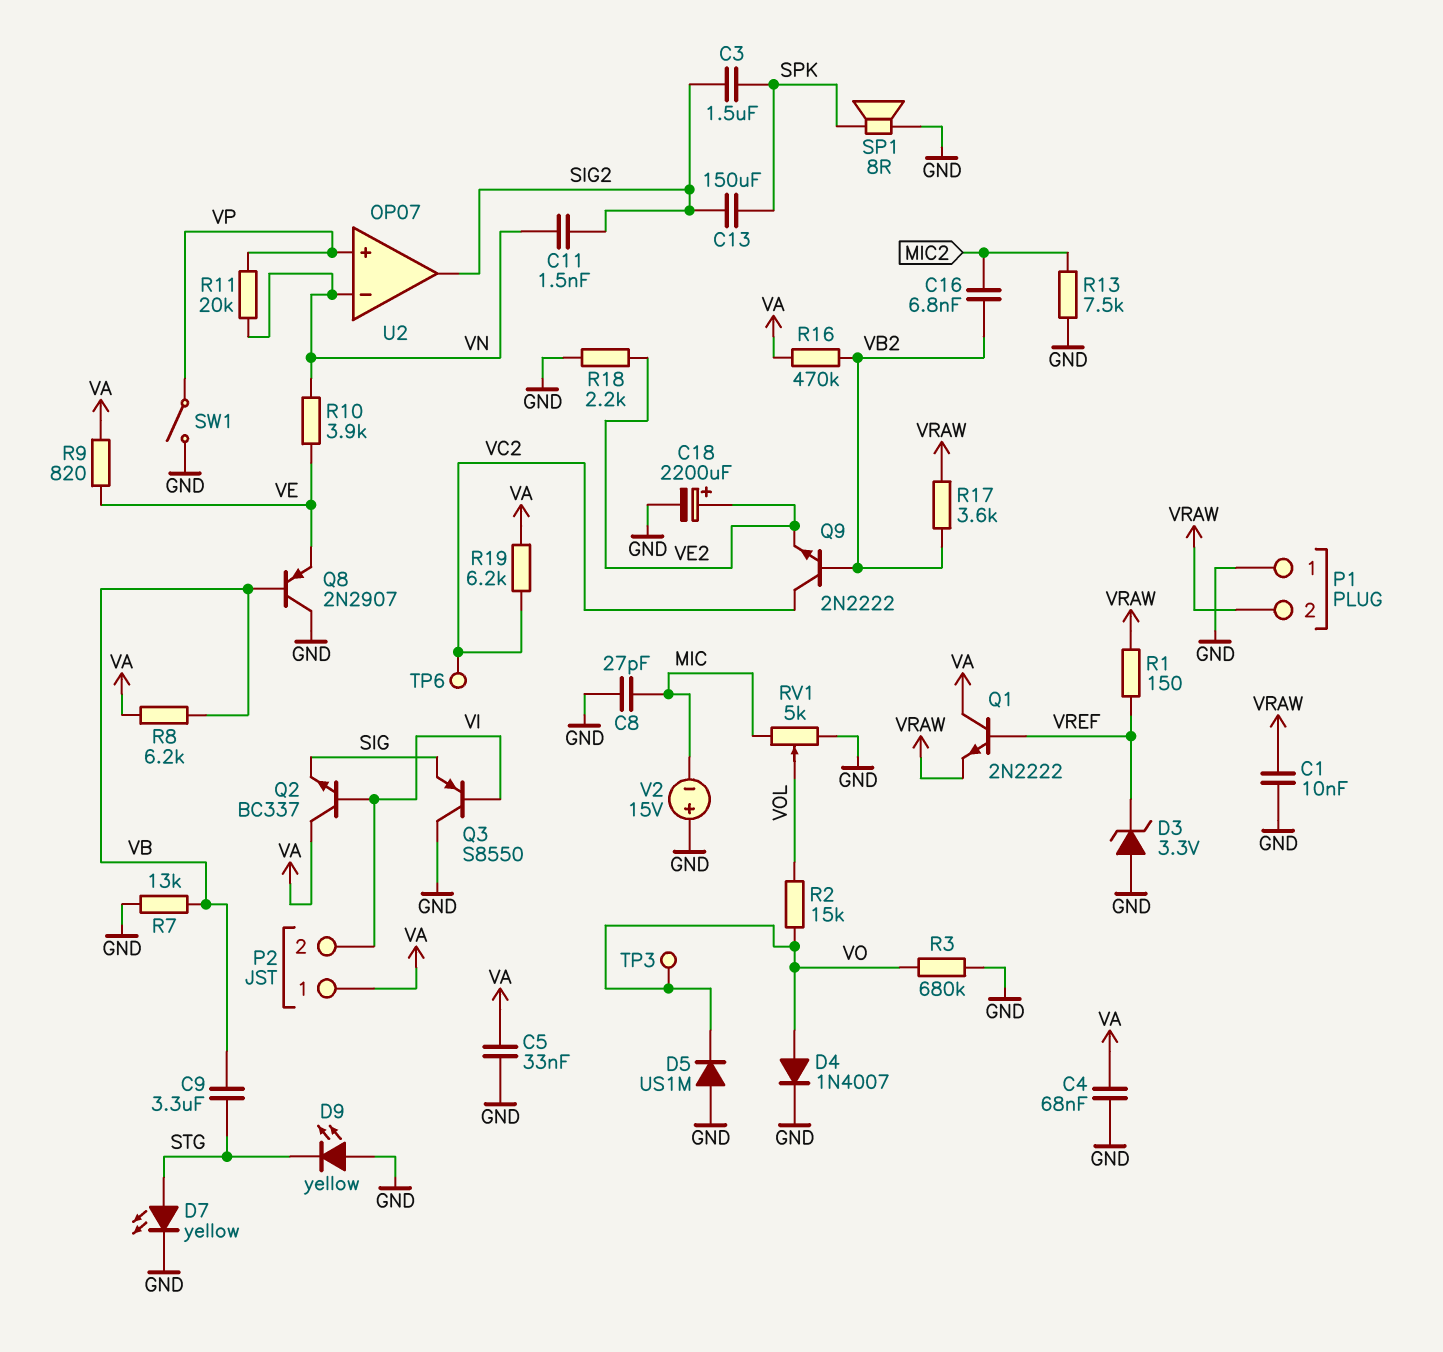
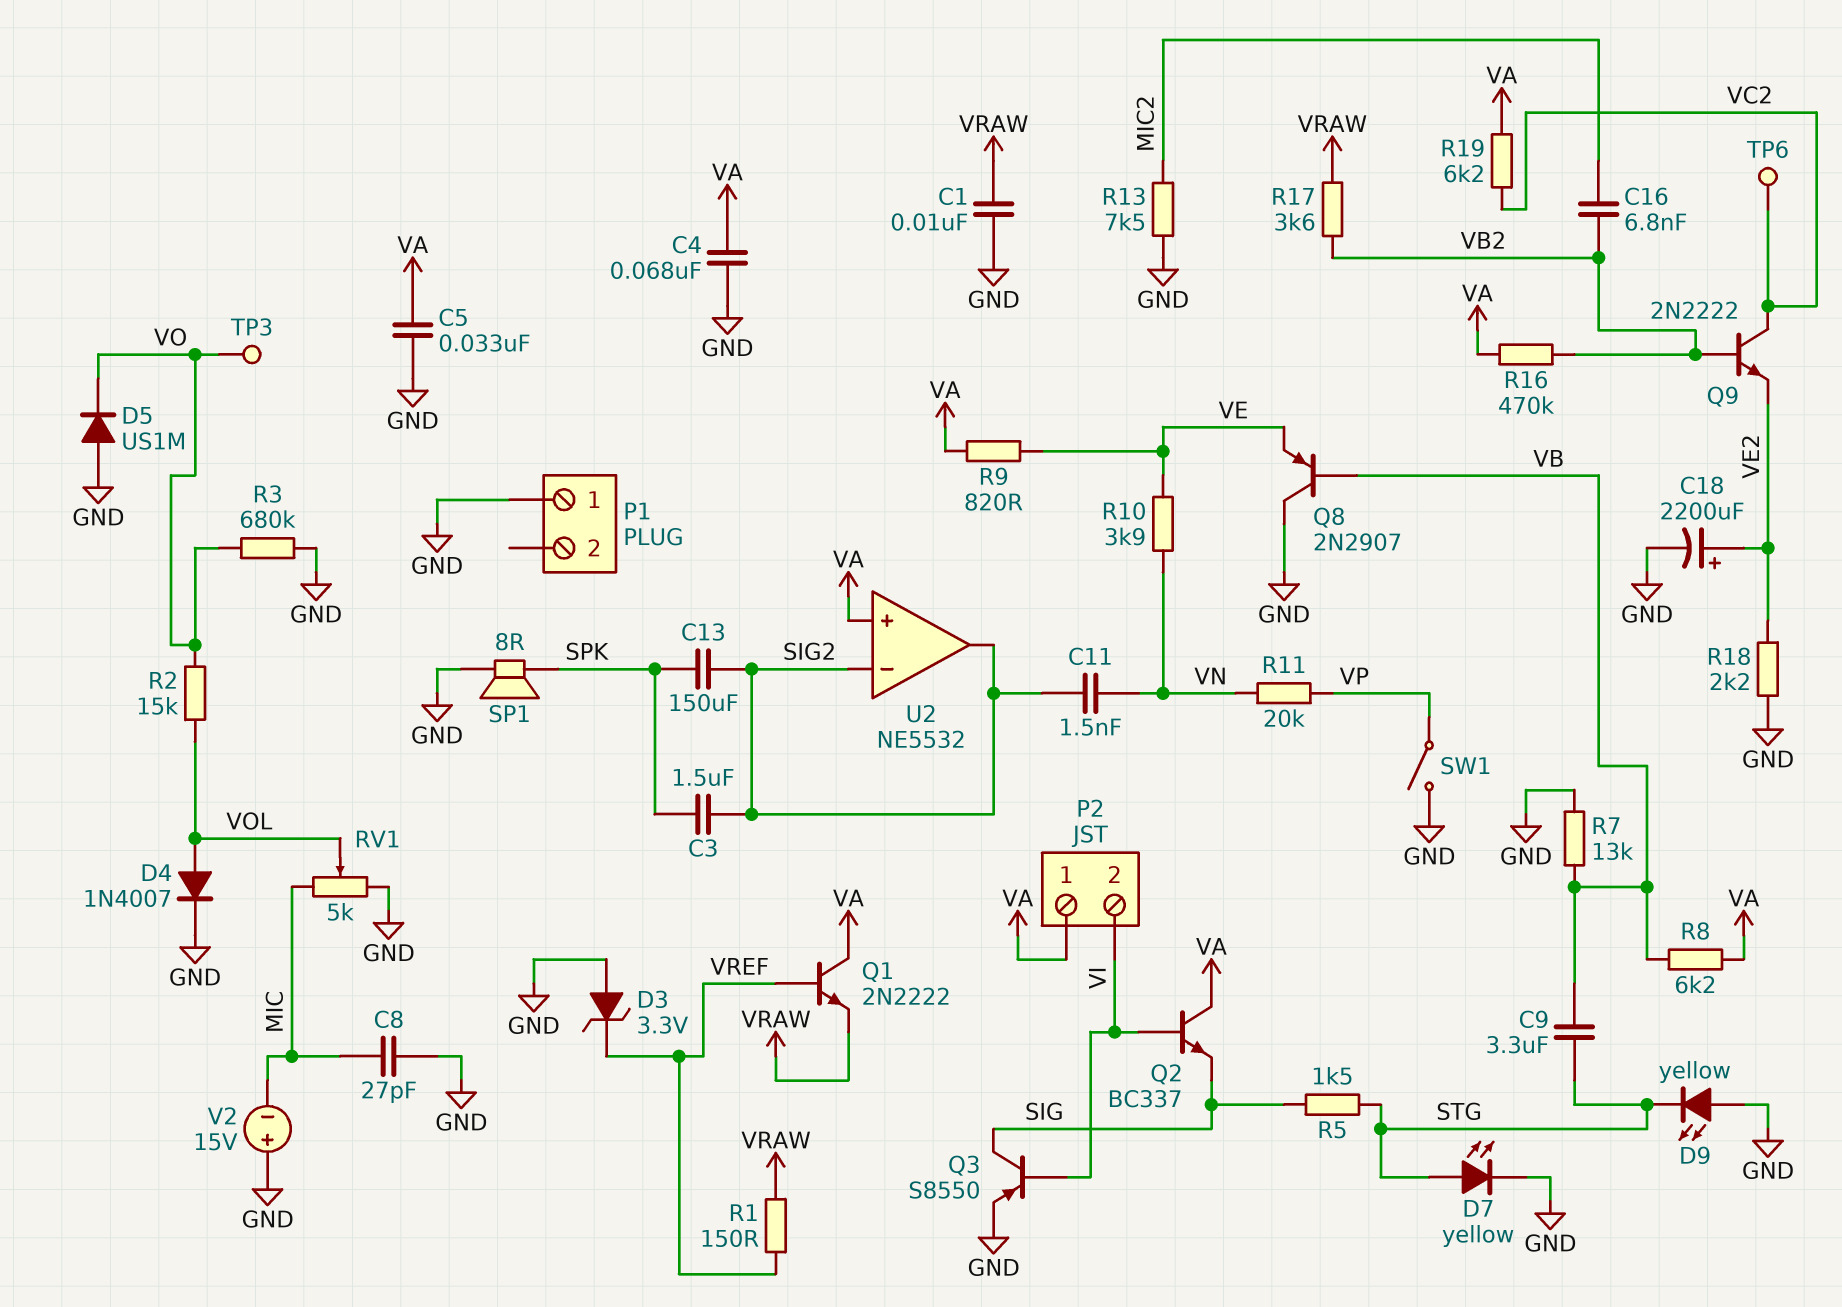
D4: diode 1N4007 (A VO, K GND) -> diode 1N4007 (A VOL, K GND)
P1 pin 2: VRAW -> none
Q3: PNP S8550 (B VI, C GND, E SIG) -> PNP S8550 (B VI, C SIG, E GND)
R5: none -> 1.5k (SIG, STG)
U2: OP07 -> NE5532
U2 pin in+: VP -> VA
U2 pin in-: VN -> SIG2

